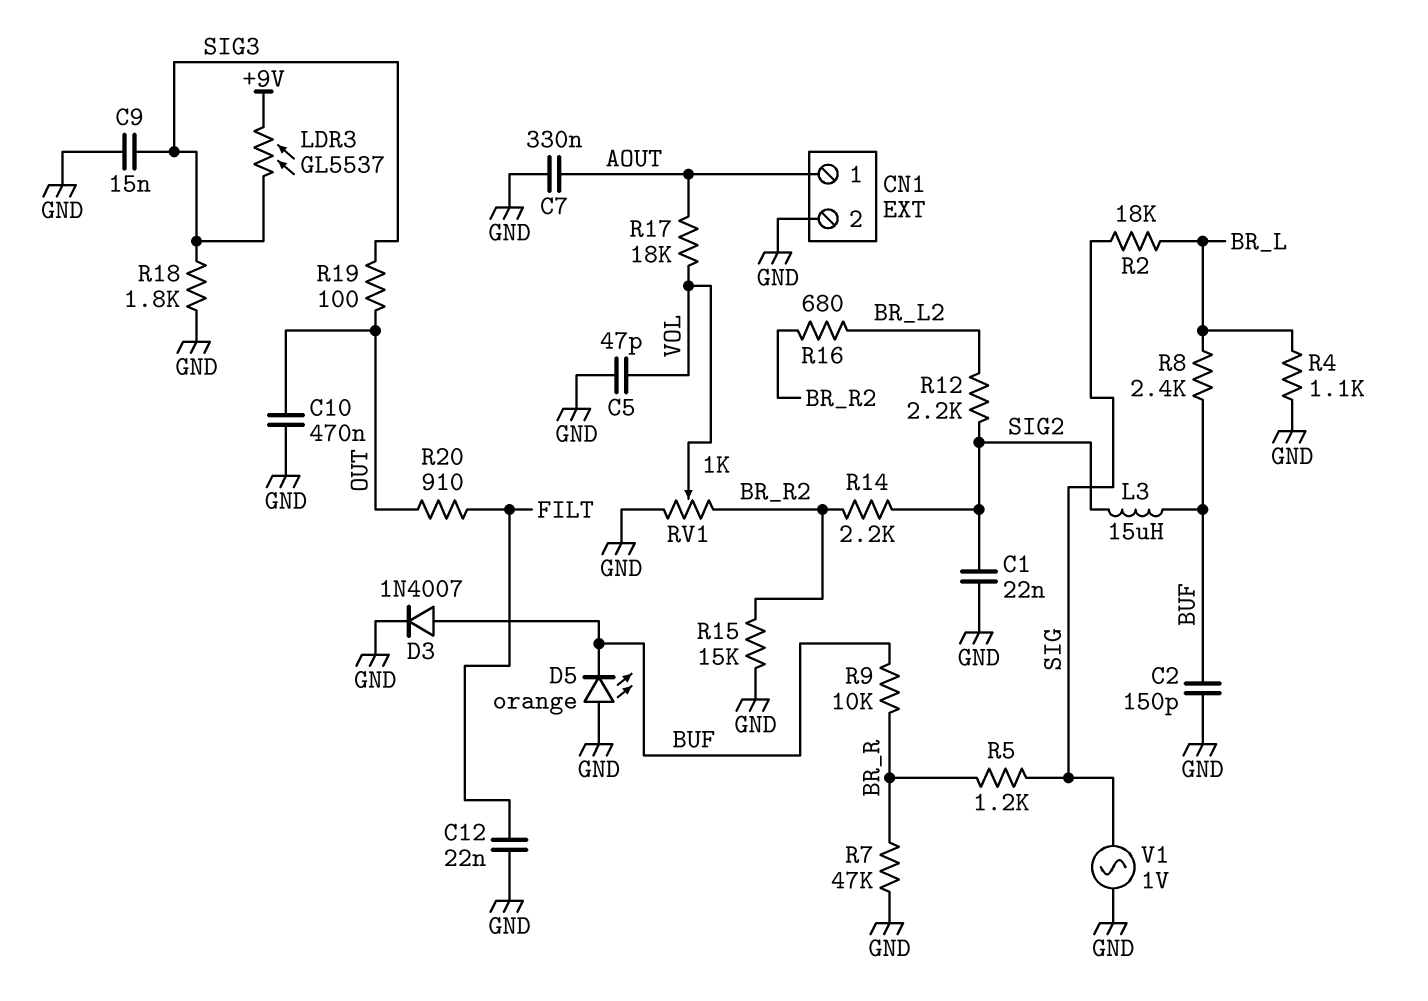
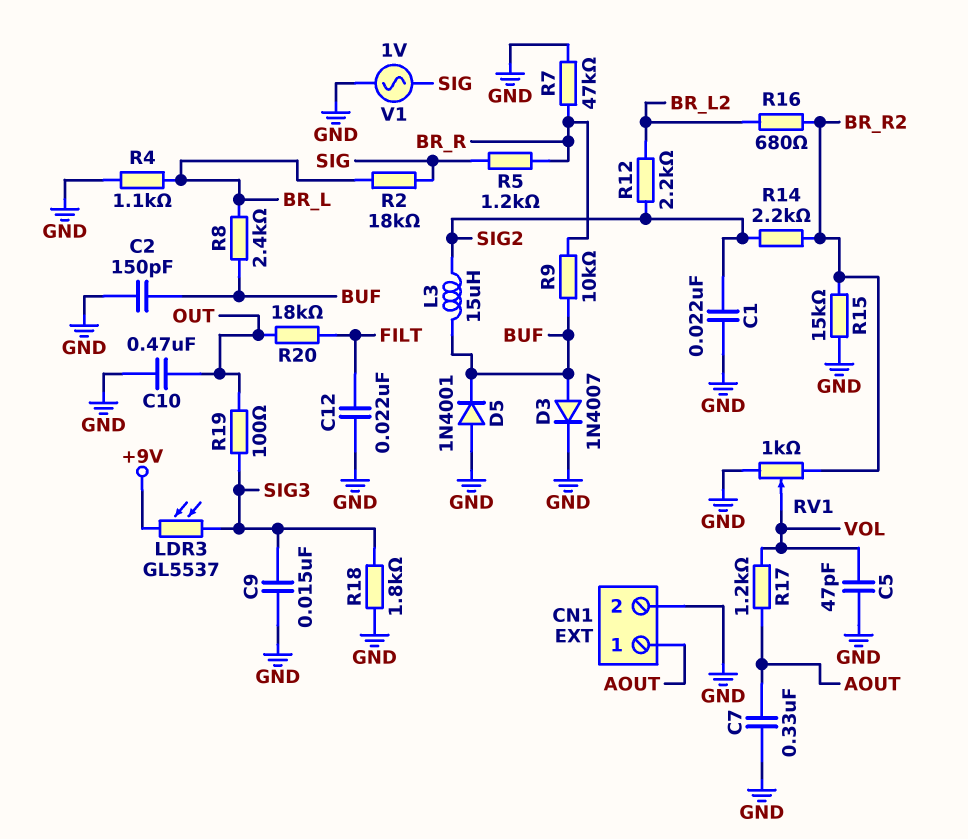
D5: LED orange (A GND, K BUF) -> diode 1N4001 (A GND, K BUF)
R17: 18k (AOUT, VOL) -> 1.2k (AOUT, VOL)
R20: 910 (FILT, OUT) -> 18k (FILT, OUT)

